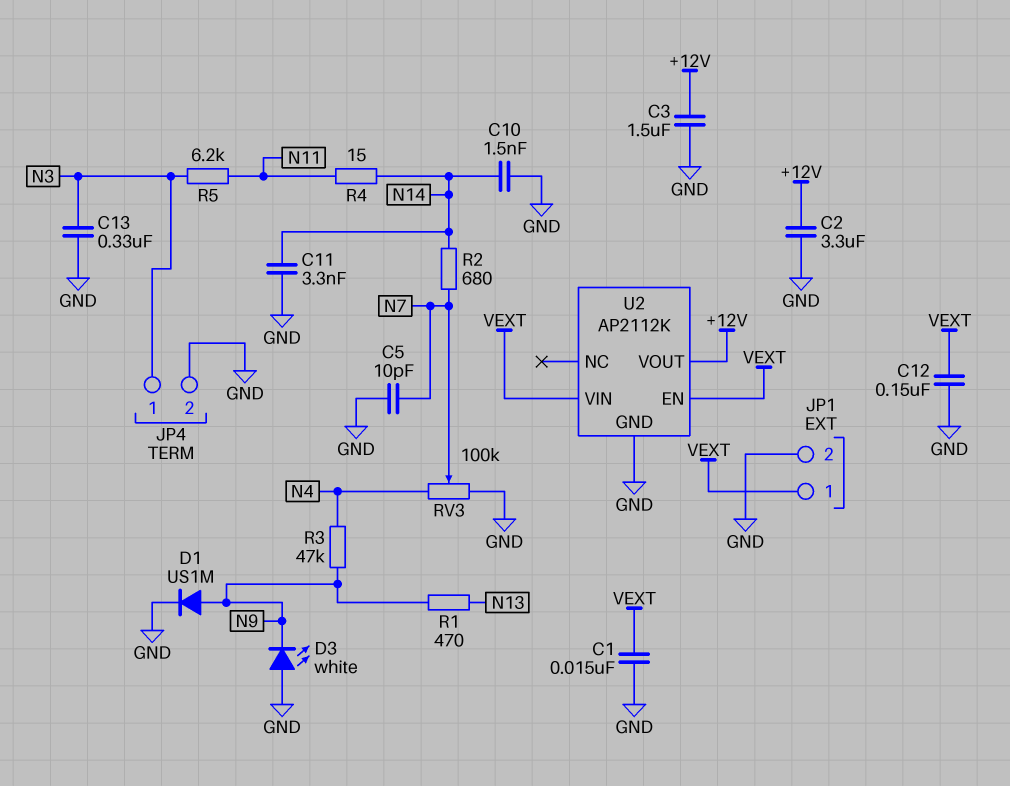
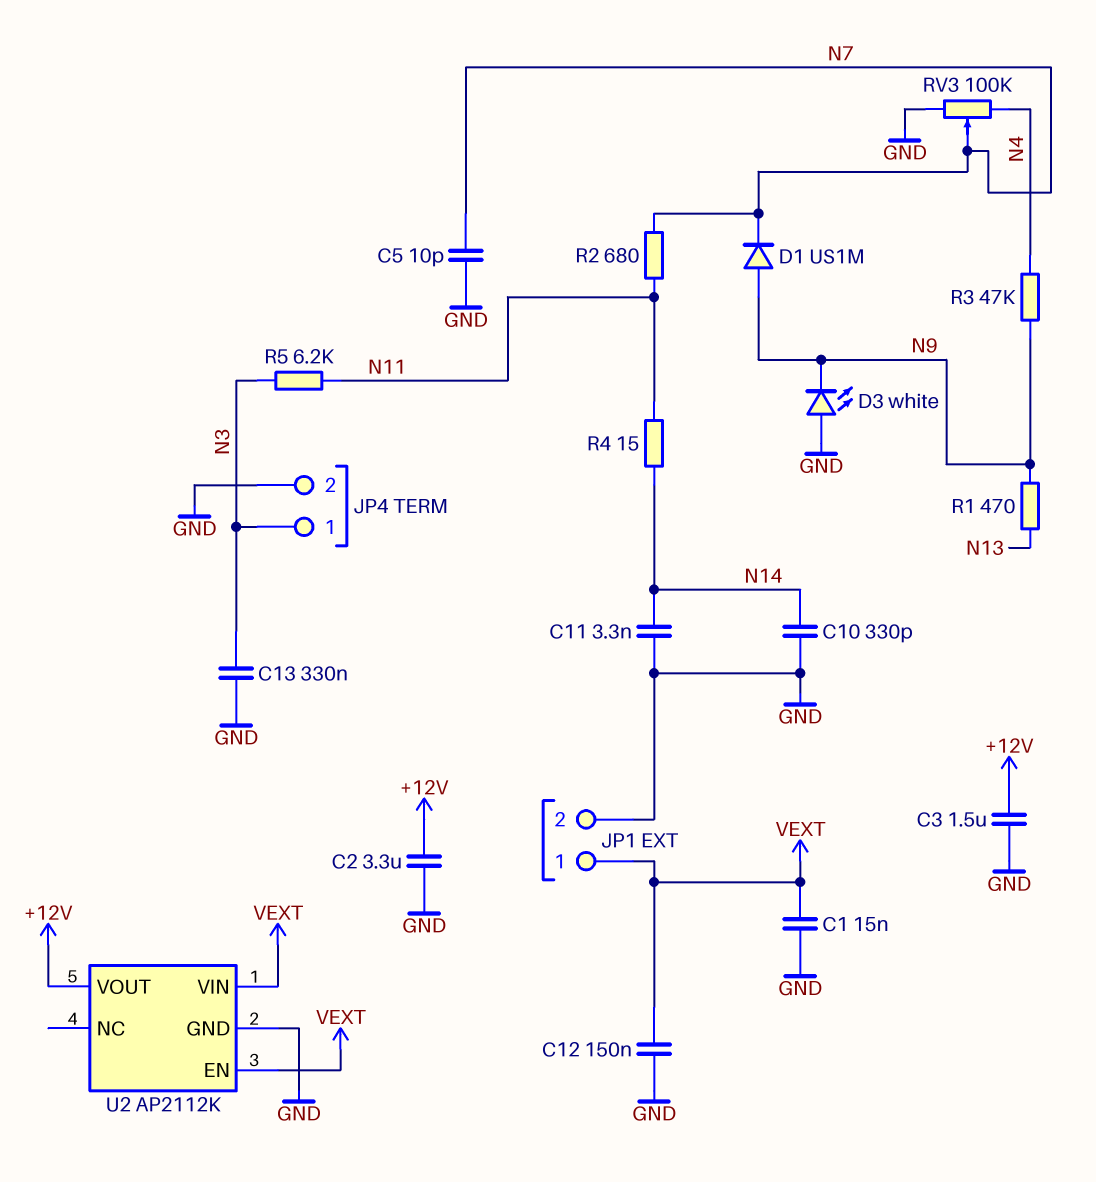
C10: 1.5nF (GND, N14) -> 330pF (GND, N14)
D1: diode US1M (A N9, K GND) -> diode US1M (A N9, K N7)
R2: 680 (N7, N14) -> 680 (N7, N11)

